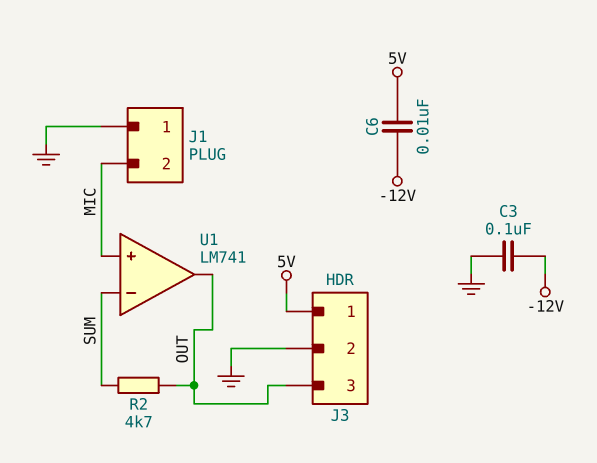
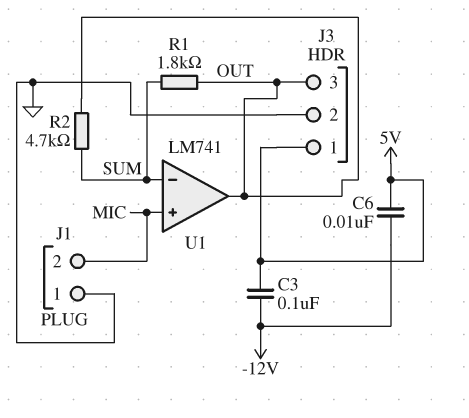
C3: 100nF (-12V, GND) -> 100nF (-12V, 5V)
R1: none -> 1.8k (OUT, SUM)

